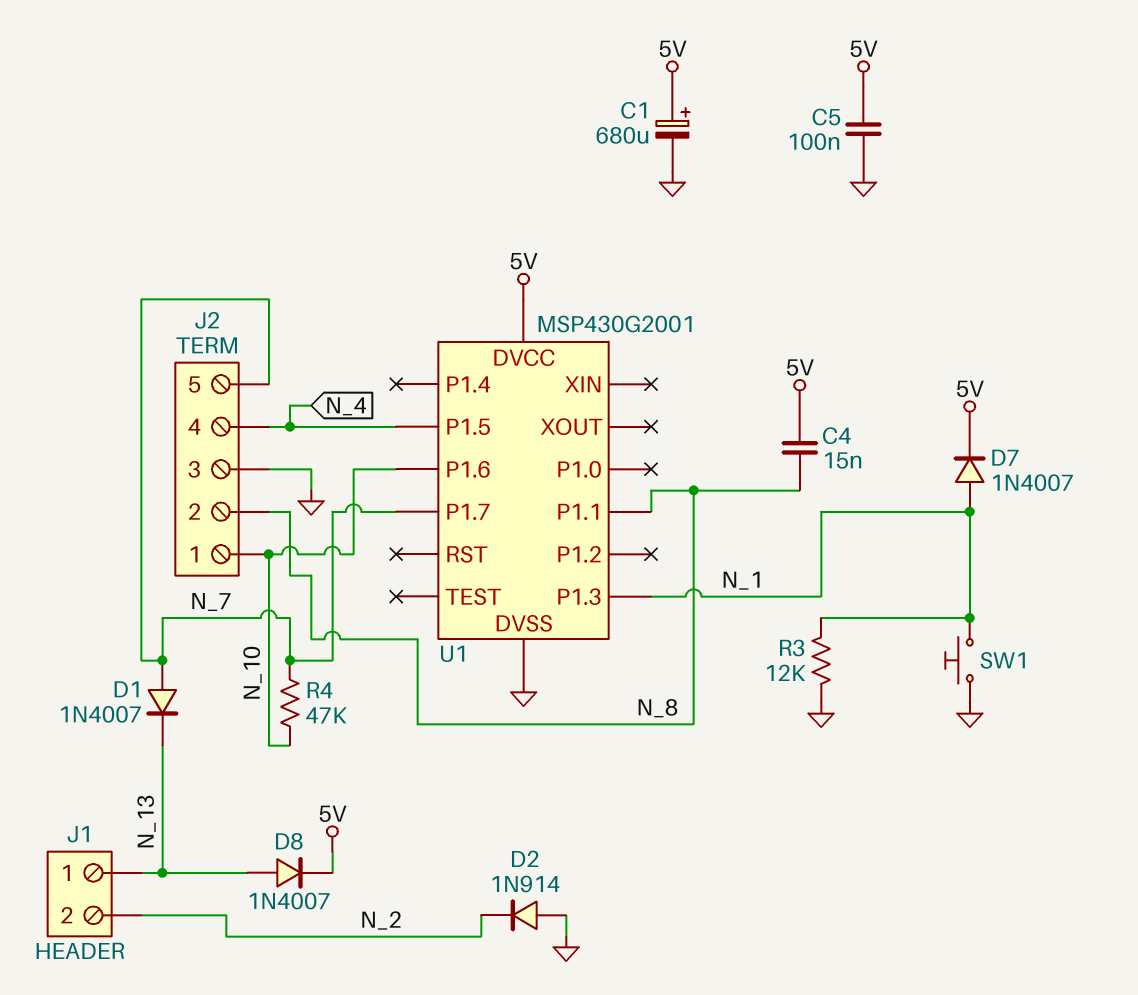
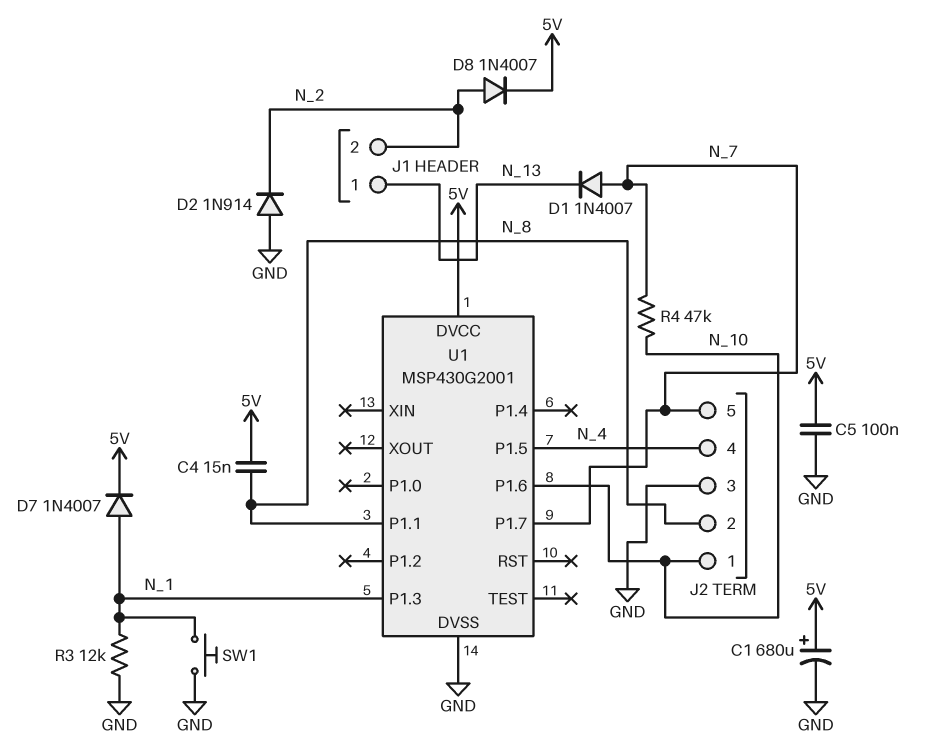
D8: diode 1N4007 (A N_13, K 5V) -> diode 1N4007 (A N_2, K 5V)

